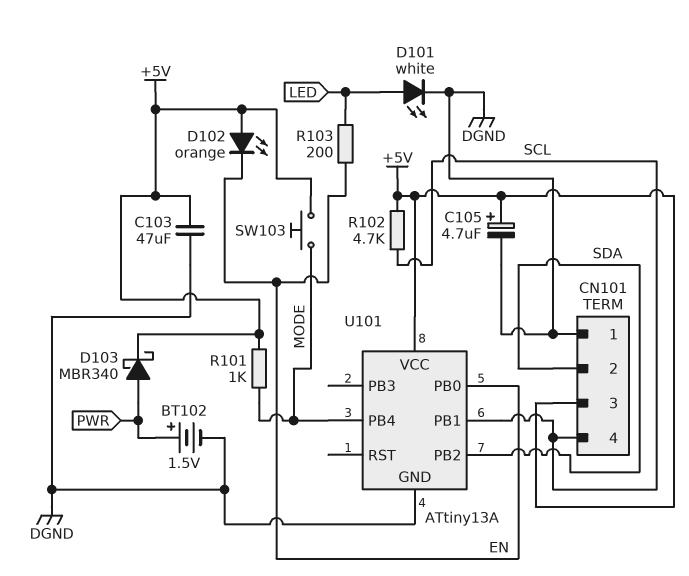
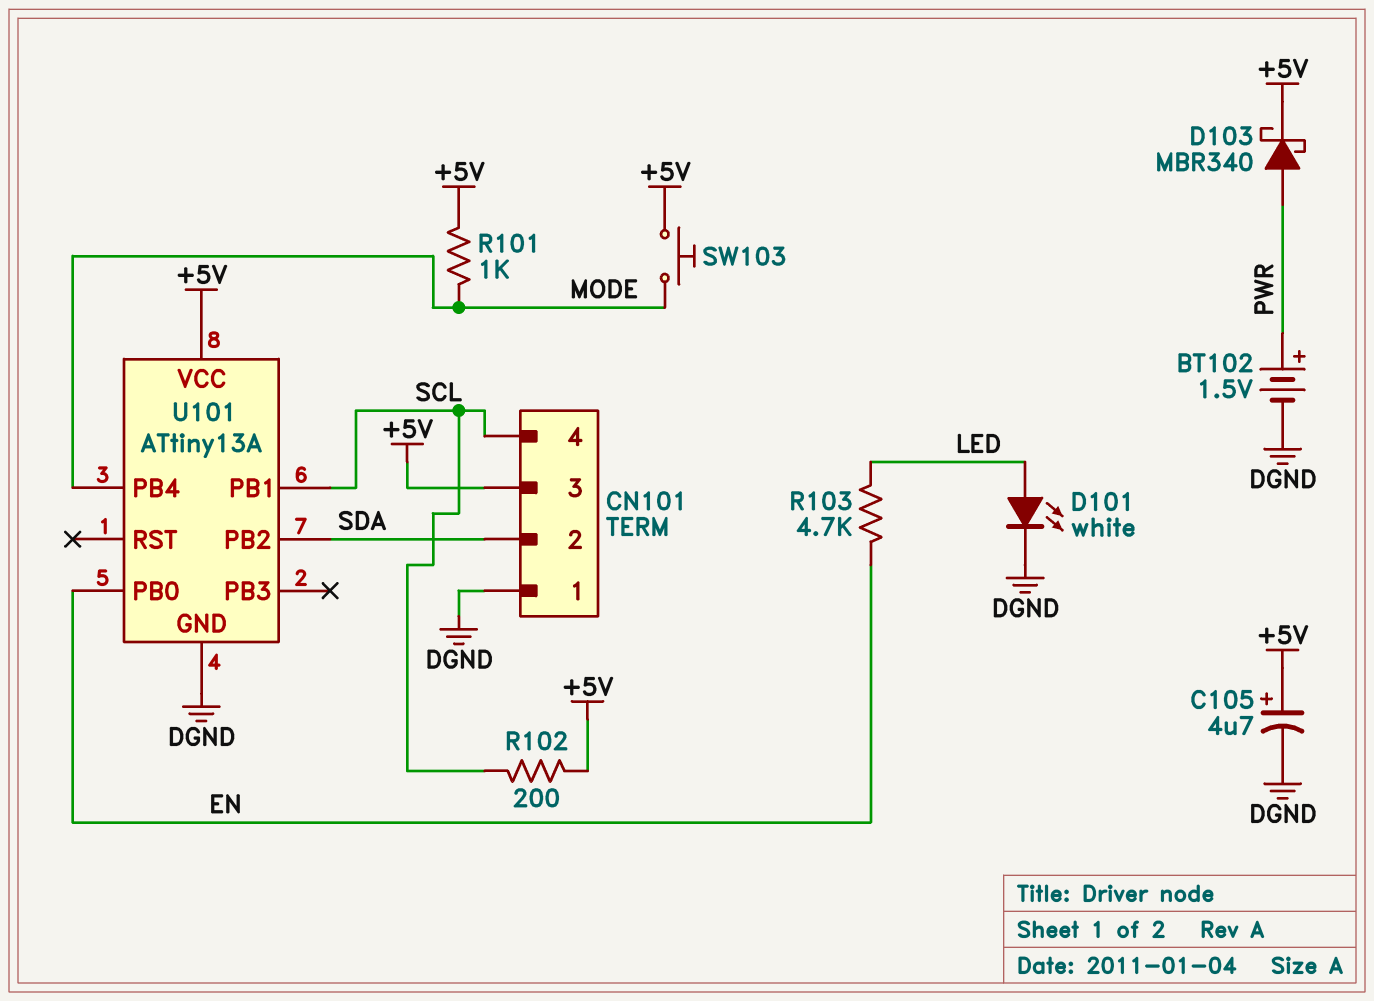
C103: 47uF (+5V, DGND) -> none
D102: LED orange (A +5V, K EN) -> none
R102: 4.7k (+5V, SCL) -> 200 (+5V, SCL)
R103: 200 (EN, LED) -> 4.7k (EN, LED)

